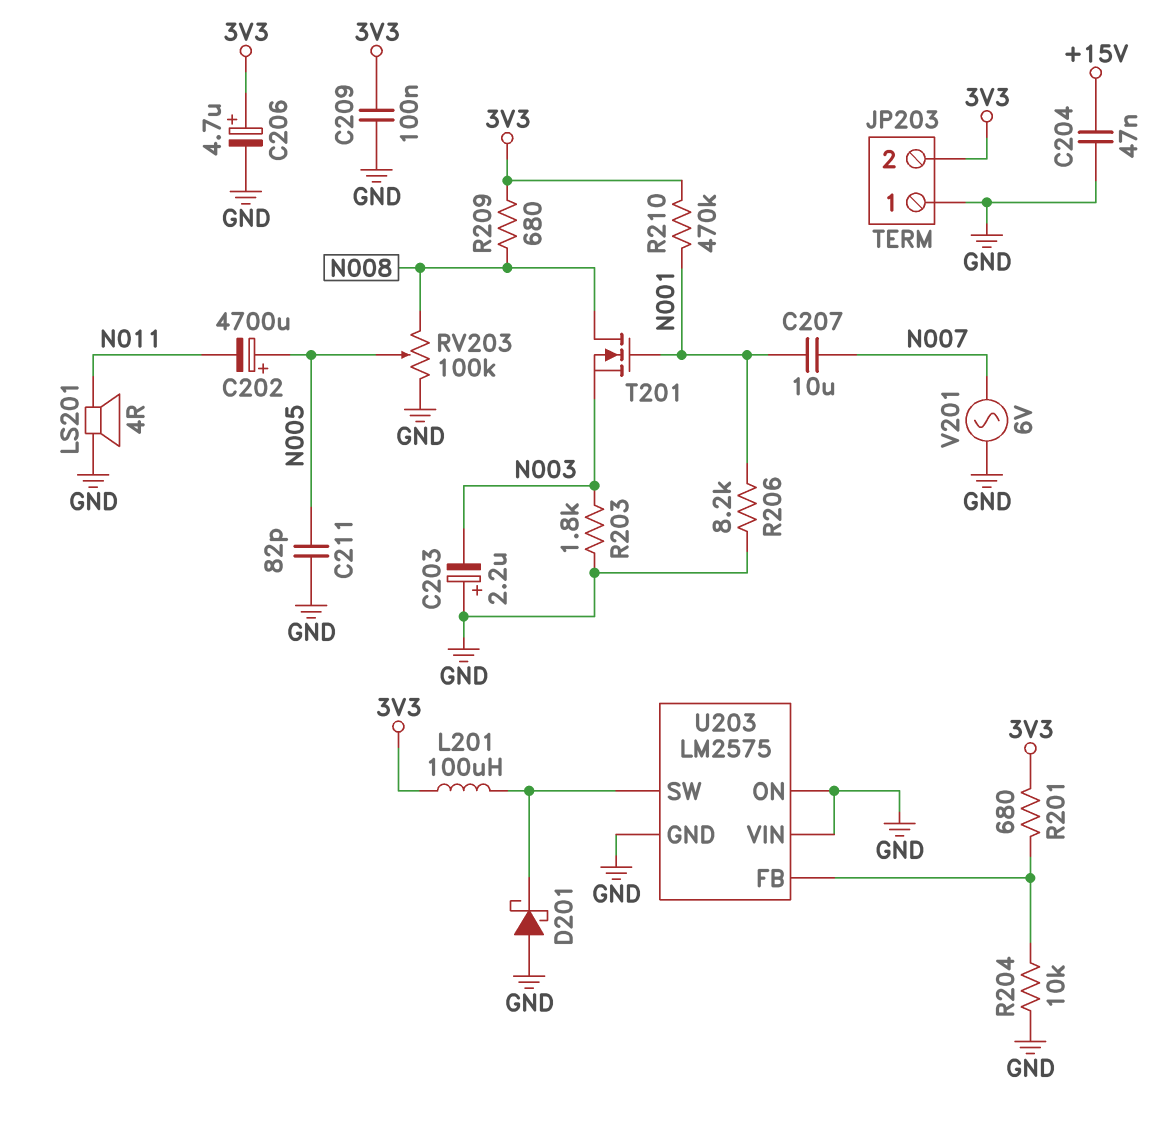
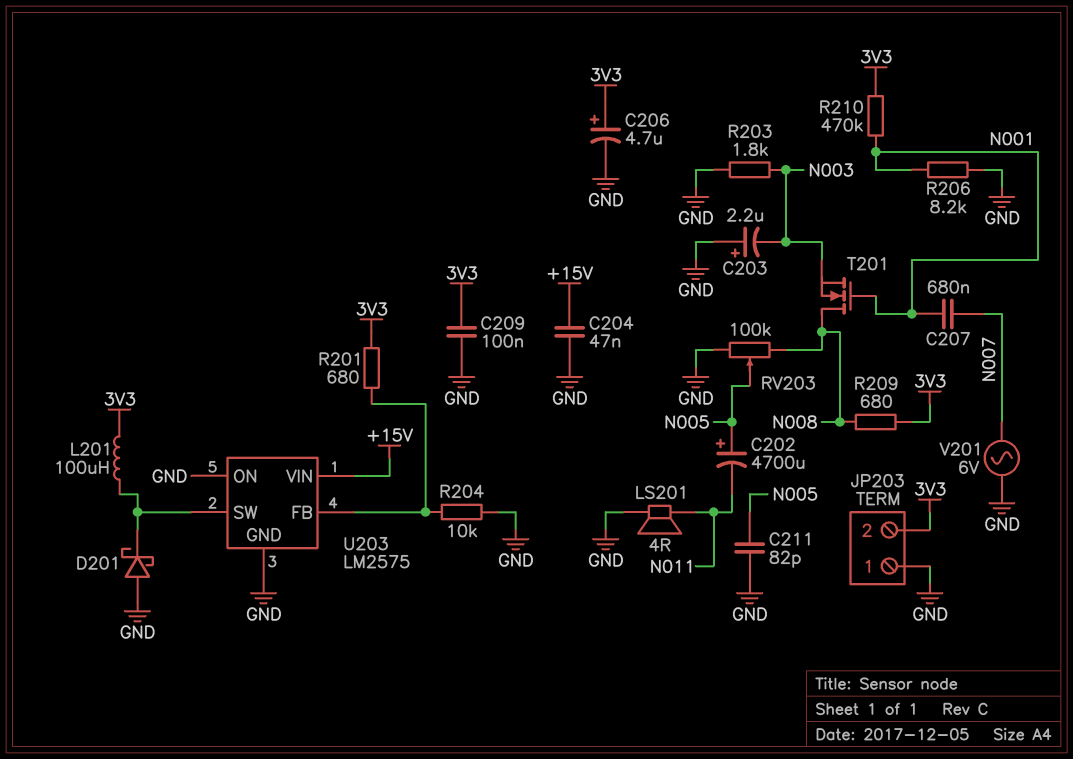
C207: 10uF (N001, N007) -> 680nF (N001, N007)
U203 pin VIN: GND -> +15V

